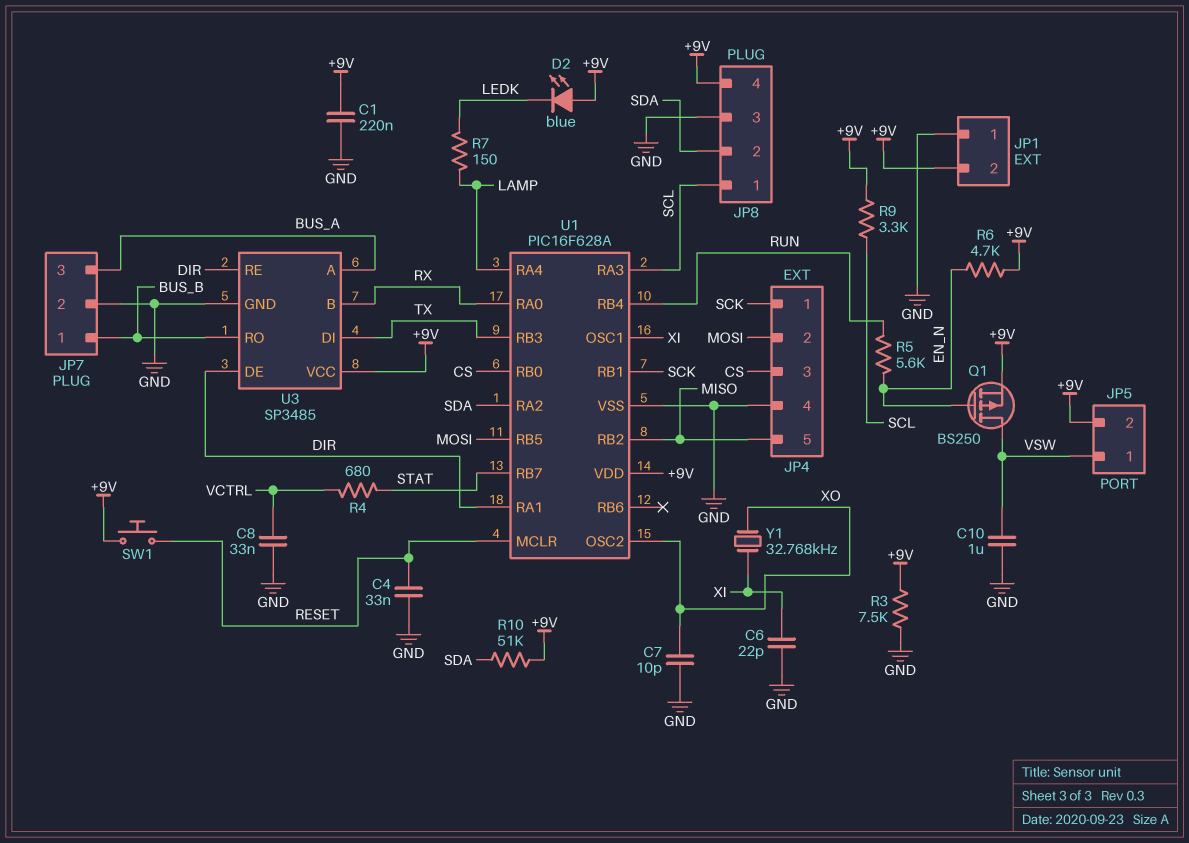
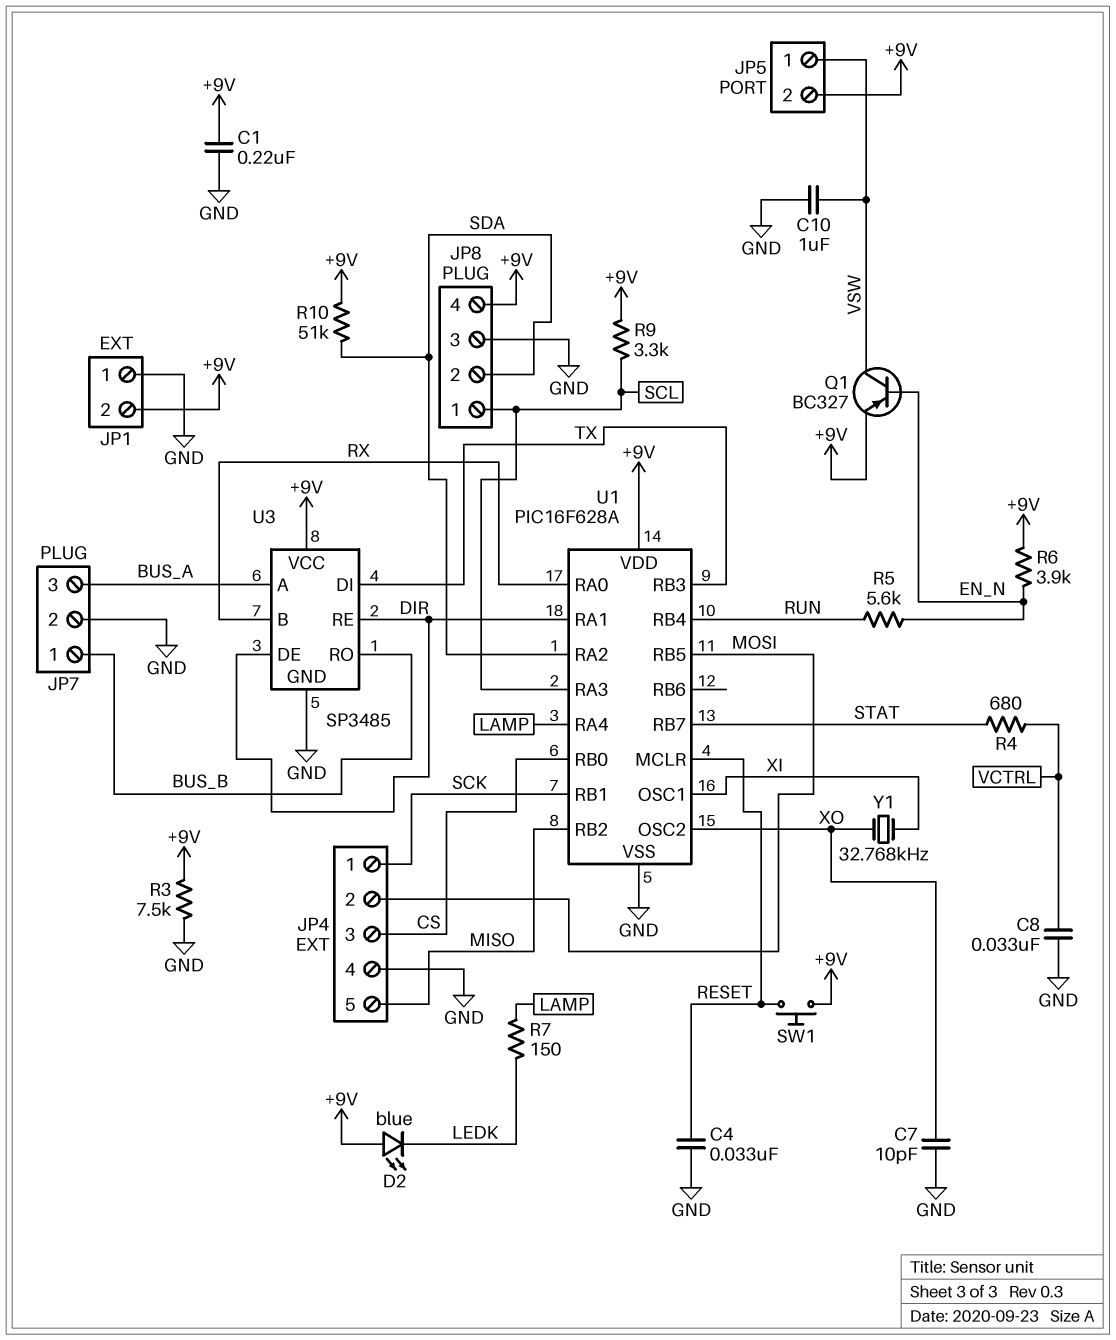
C6: 22pF (GND, XI) -> none
Q1: PMOS BS250 (G EN_N, D VSW, S +9V) -> PNP BC327 (B EN_N, C VSW, E +9V)
R6: 4.7k (+9V, EN_N) -> 3.9k (+9V, EN_N)

